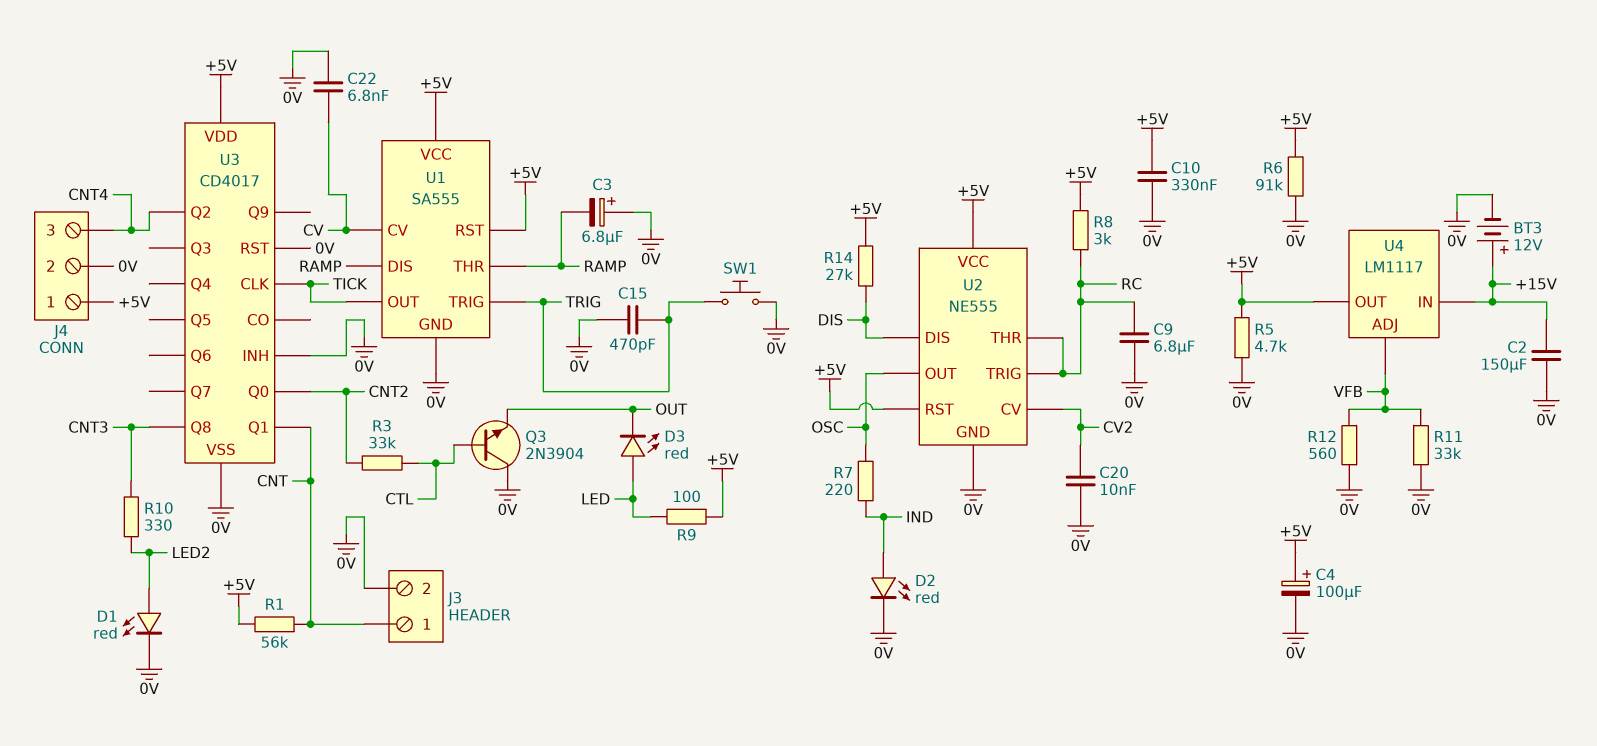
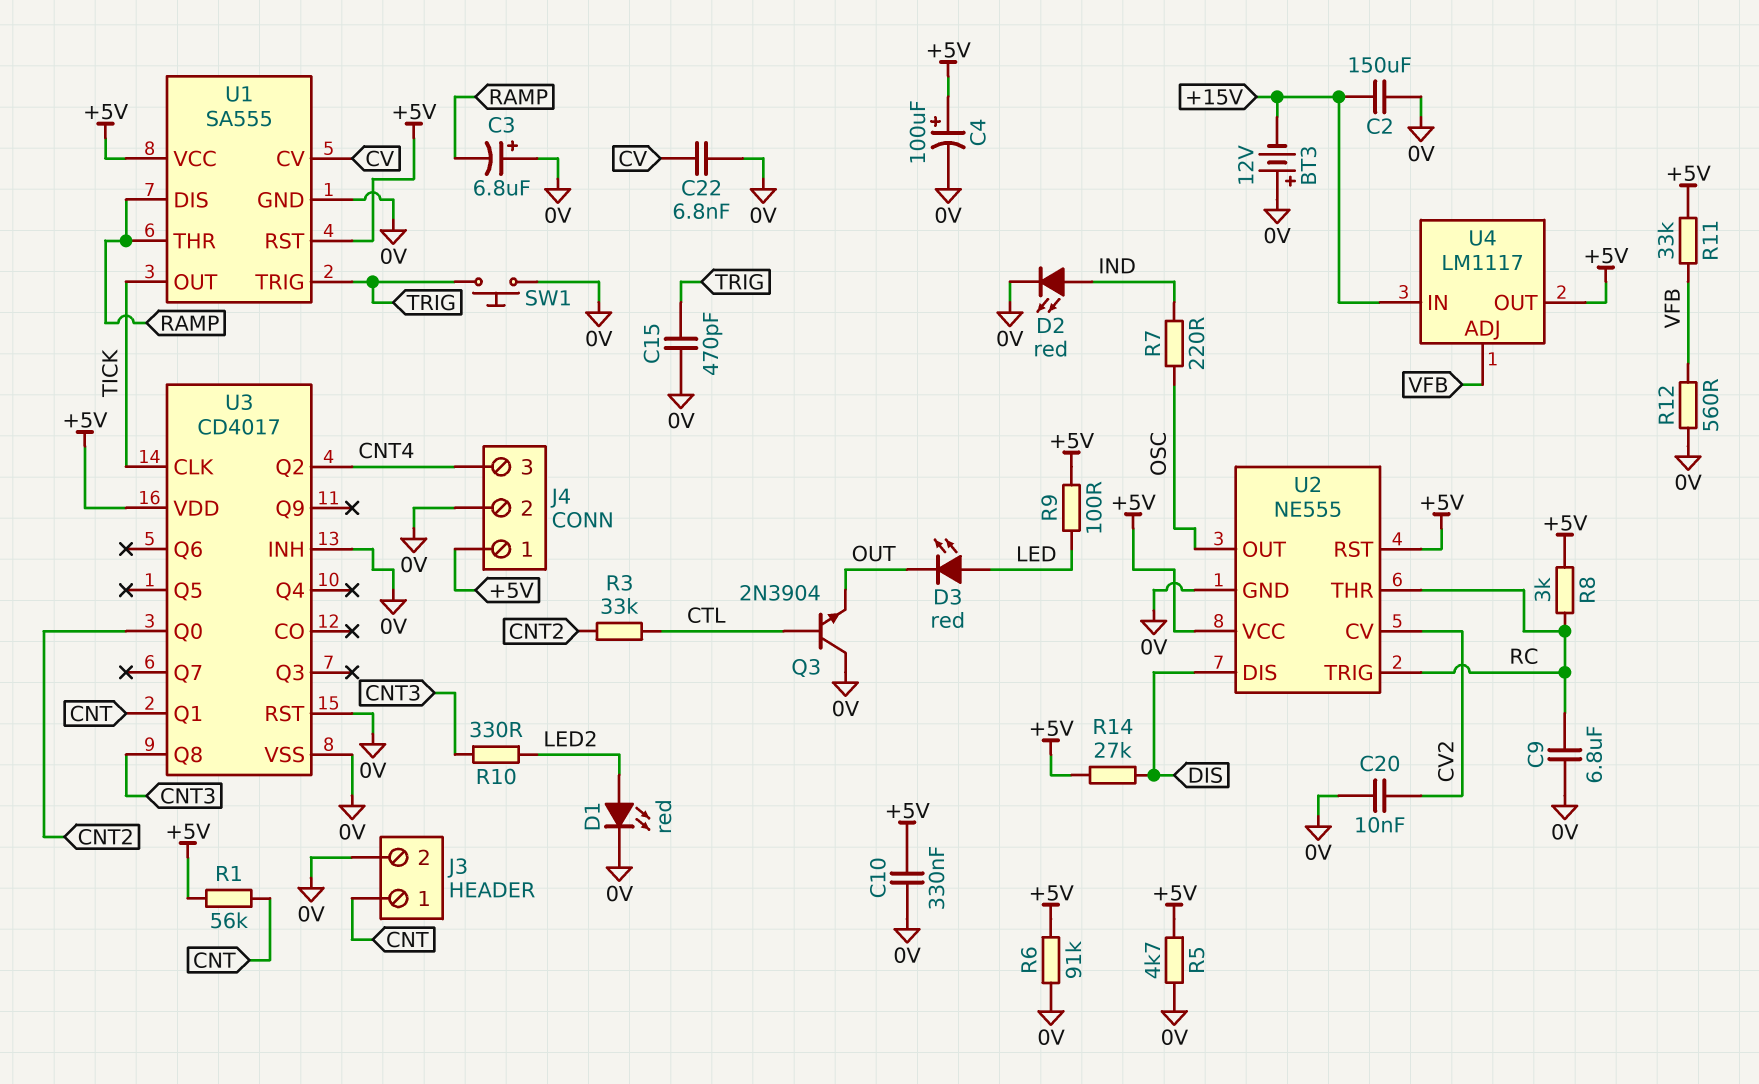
BT3: 12V (plus +15V, minus 0V) -> 12V (plus 0V, minus +15V)
R11: 33k (0V, VFB) -> 33k (+5V, VFB)

